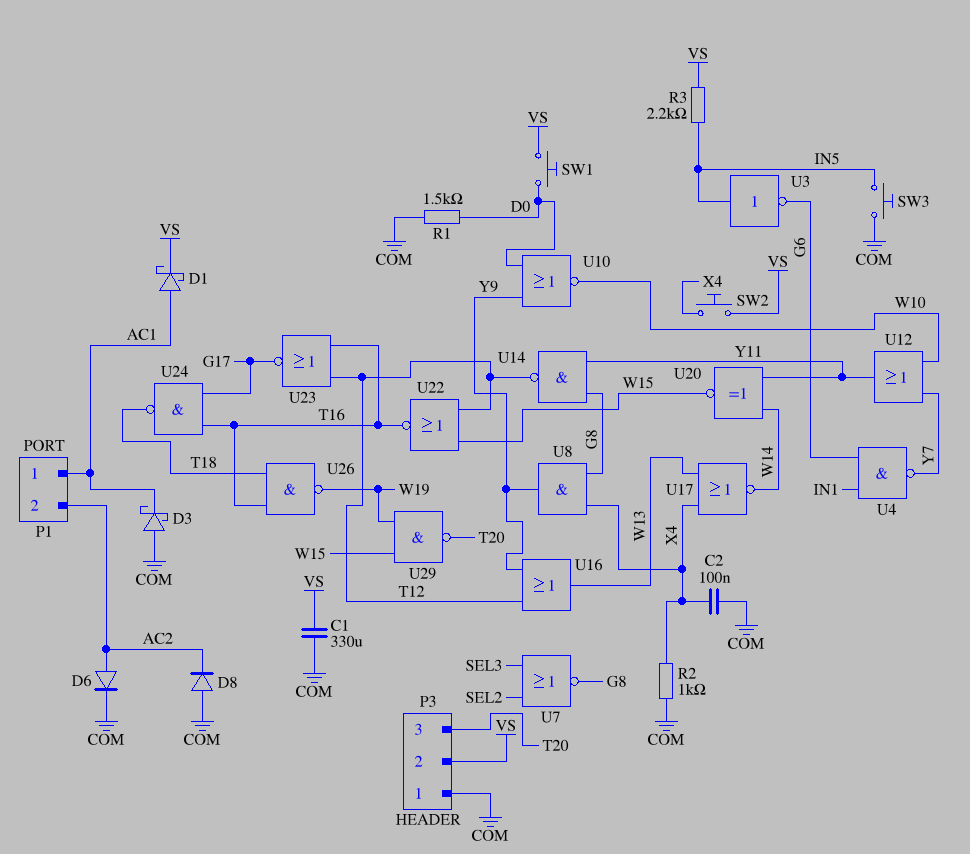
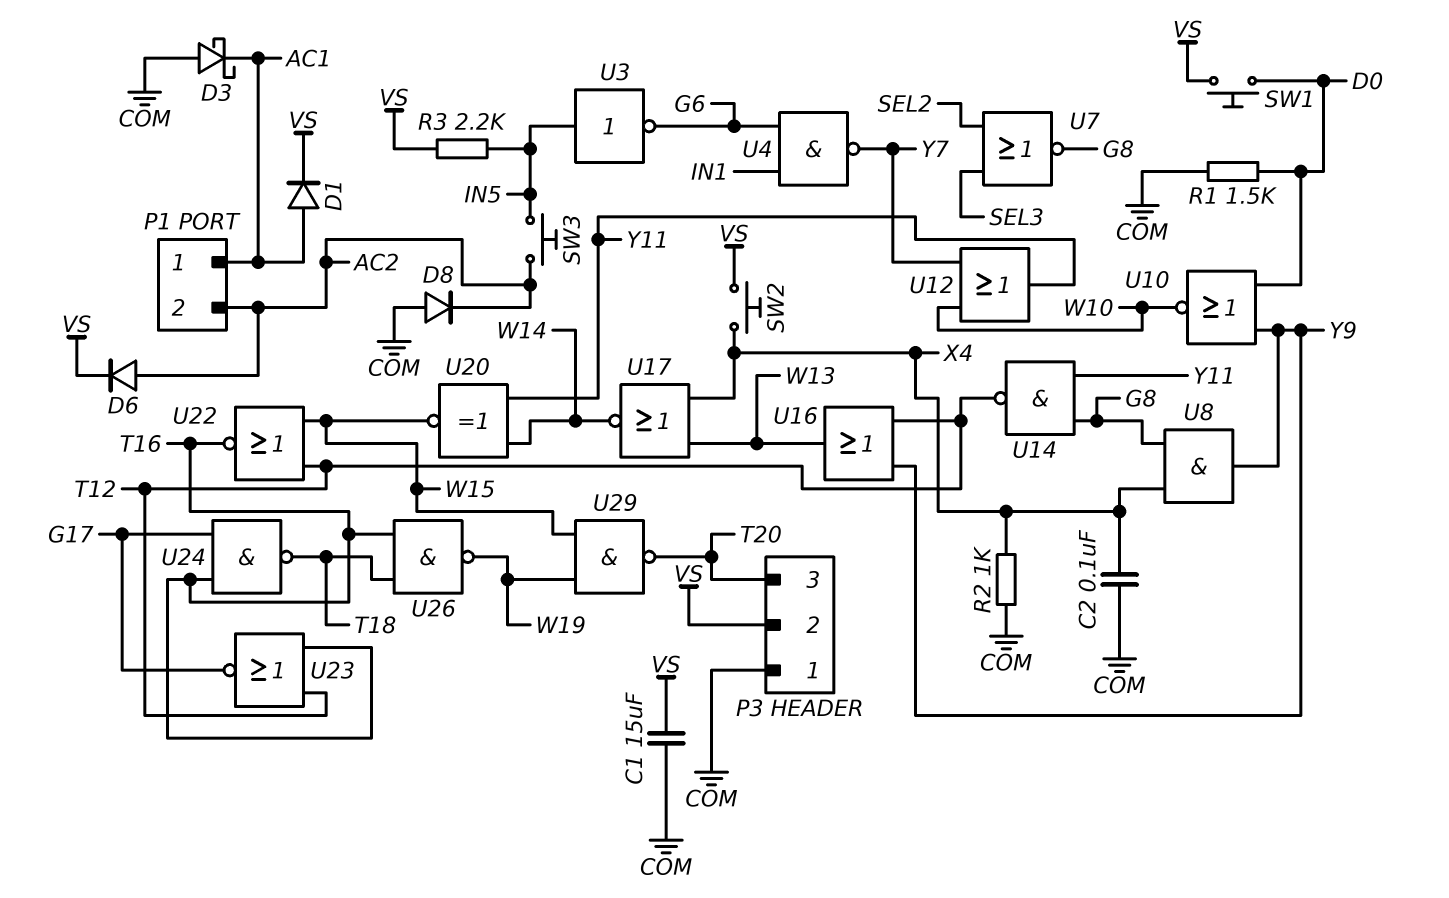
C1: 330uF (COM, VS) -> 15uF (COM, VS)
D1: schottky (A AC1, K VS) -> diode (A AC1, K VS)
D6: diode (A AC2, K COM) -> diode (A AC2, K VS)
SW3: button (COM, IN5) -> button (AC2, IN5)

